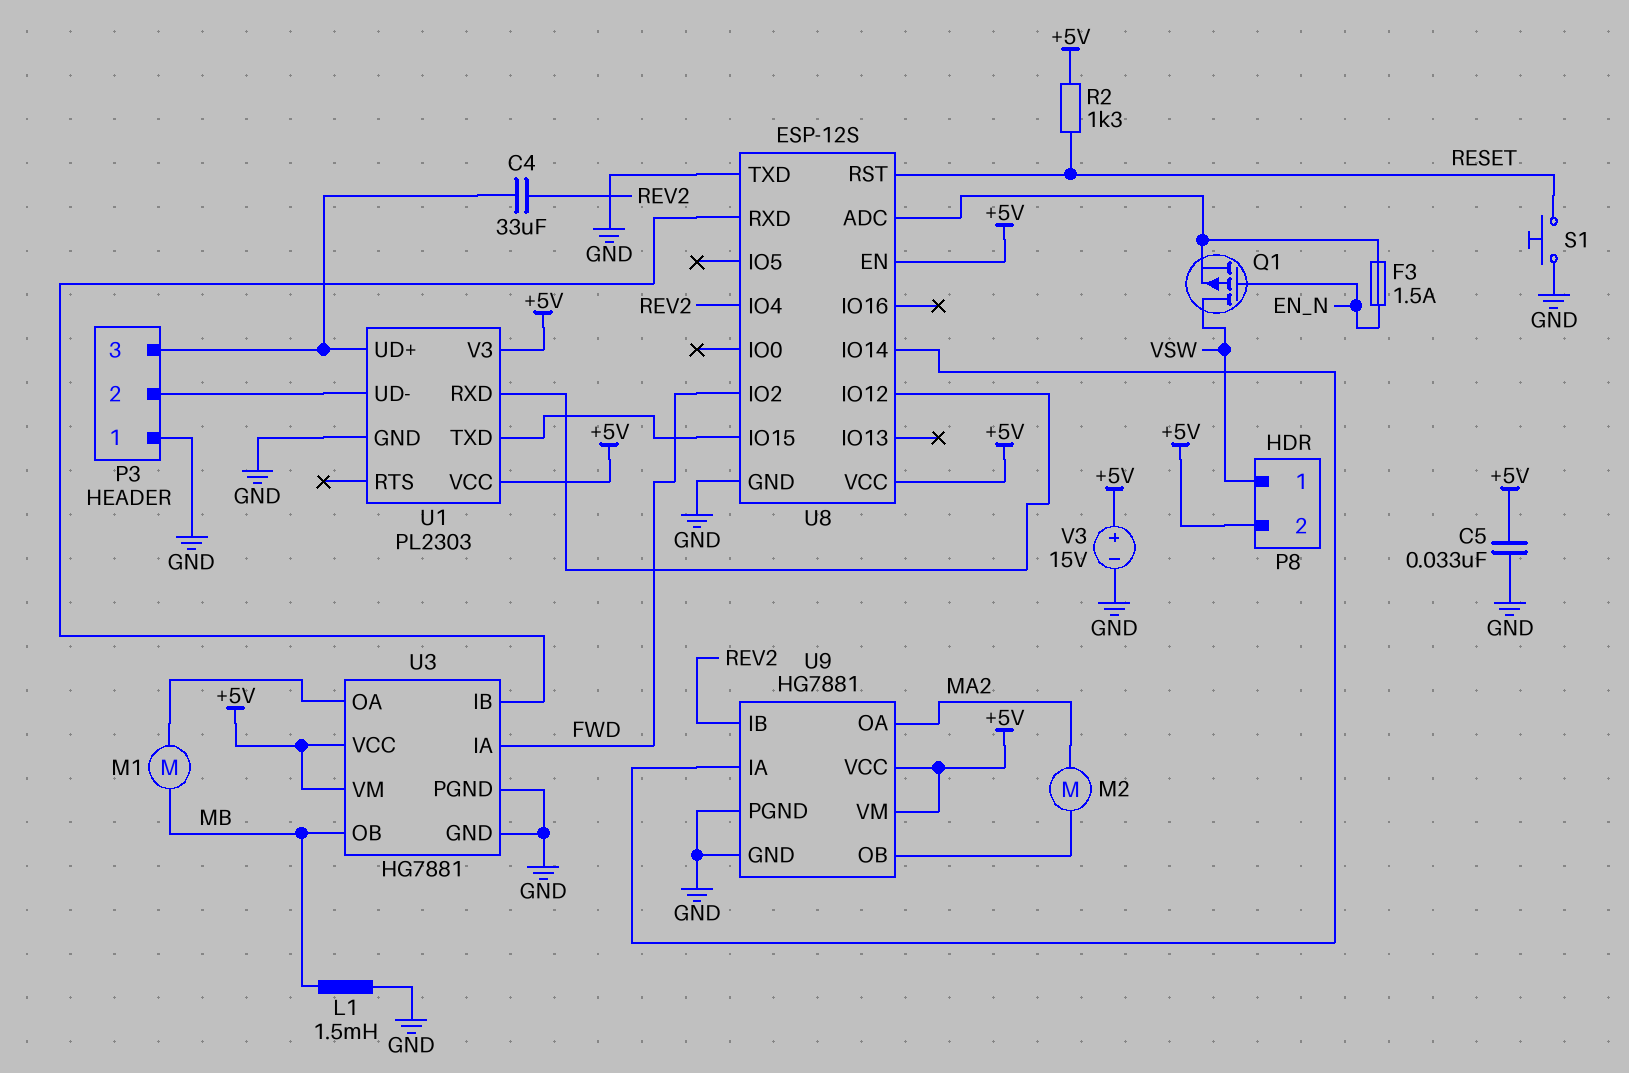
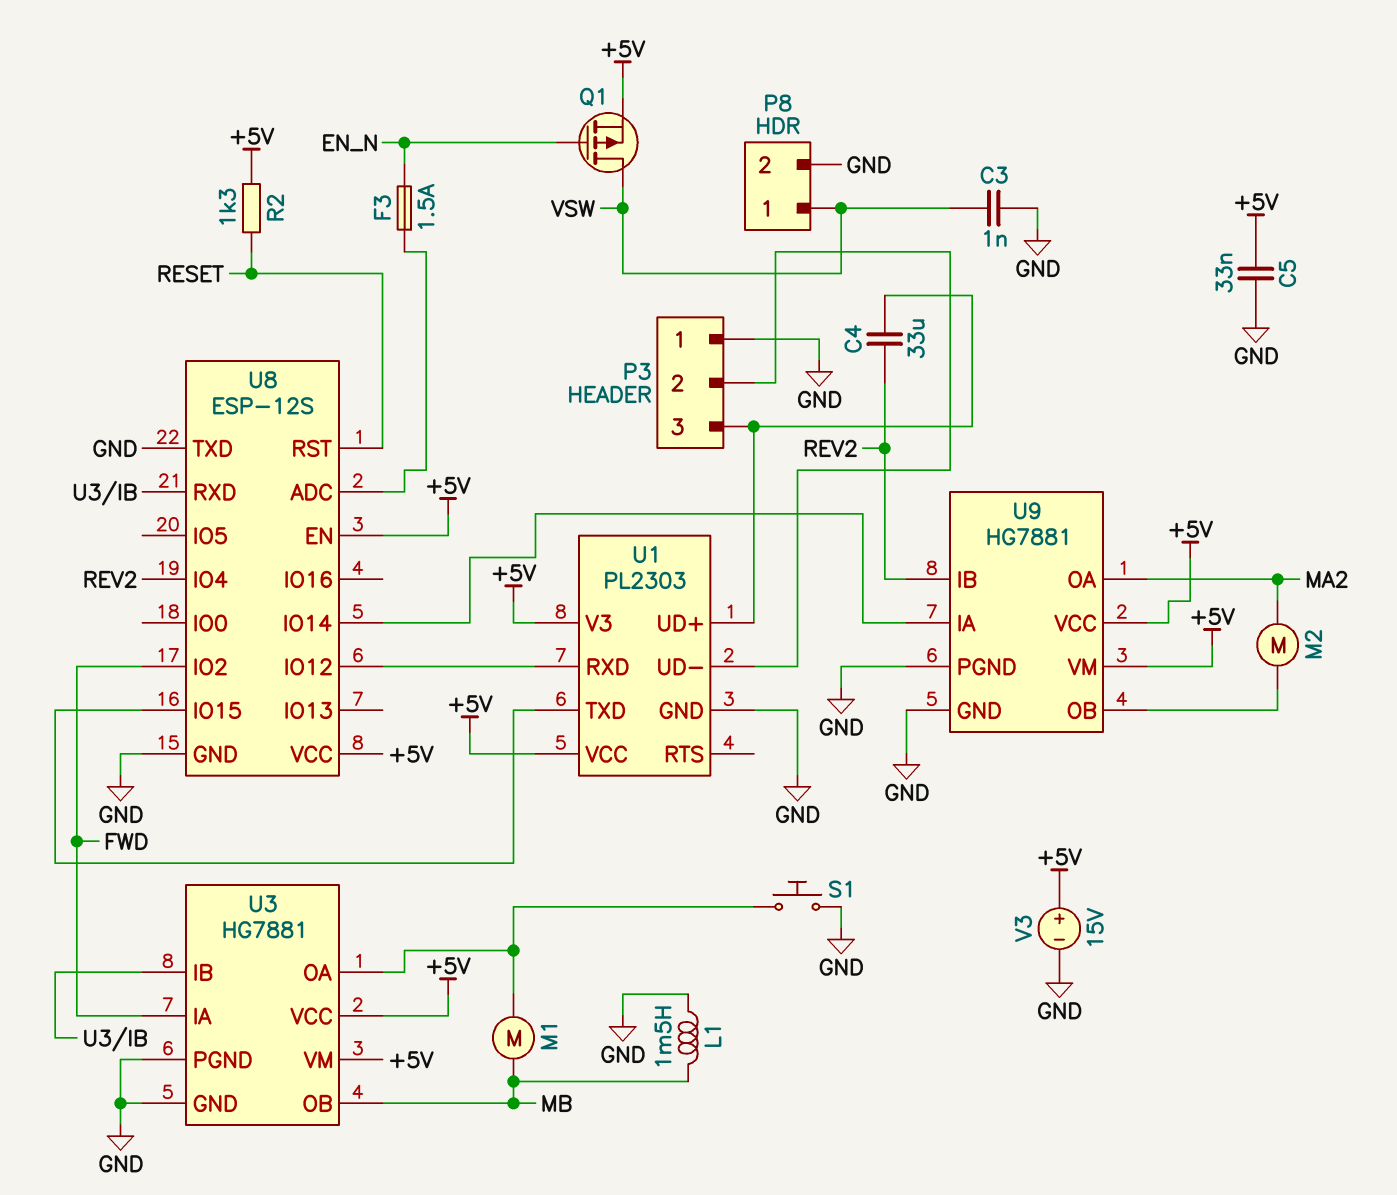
C3: none -> 1nF (GND, VSW)
P8 pin 2: +5V -> GND
Q1: PMOS (G EN_N, D VSW, S U8/ADC) -> PMOS (G EN_N, D VSW, S +5V)
S1: button (GND, RESET) -> button (GND, U3/OA)

